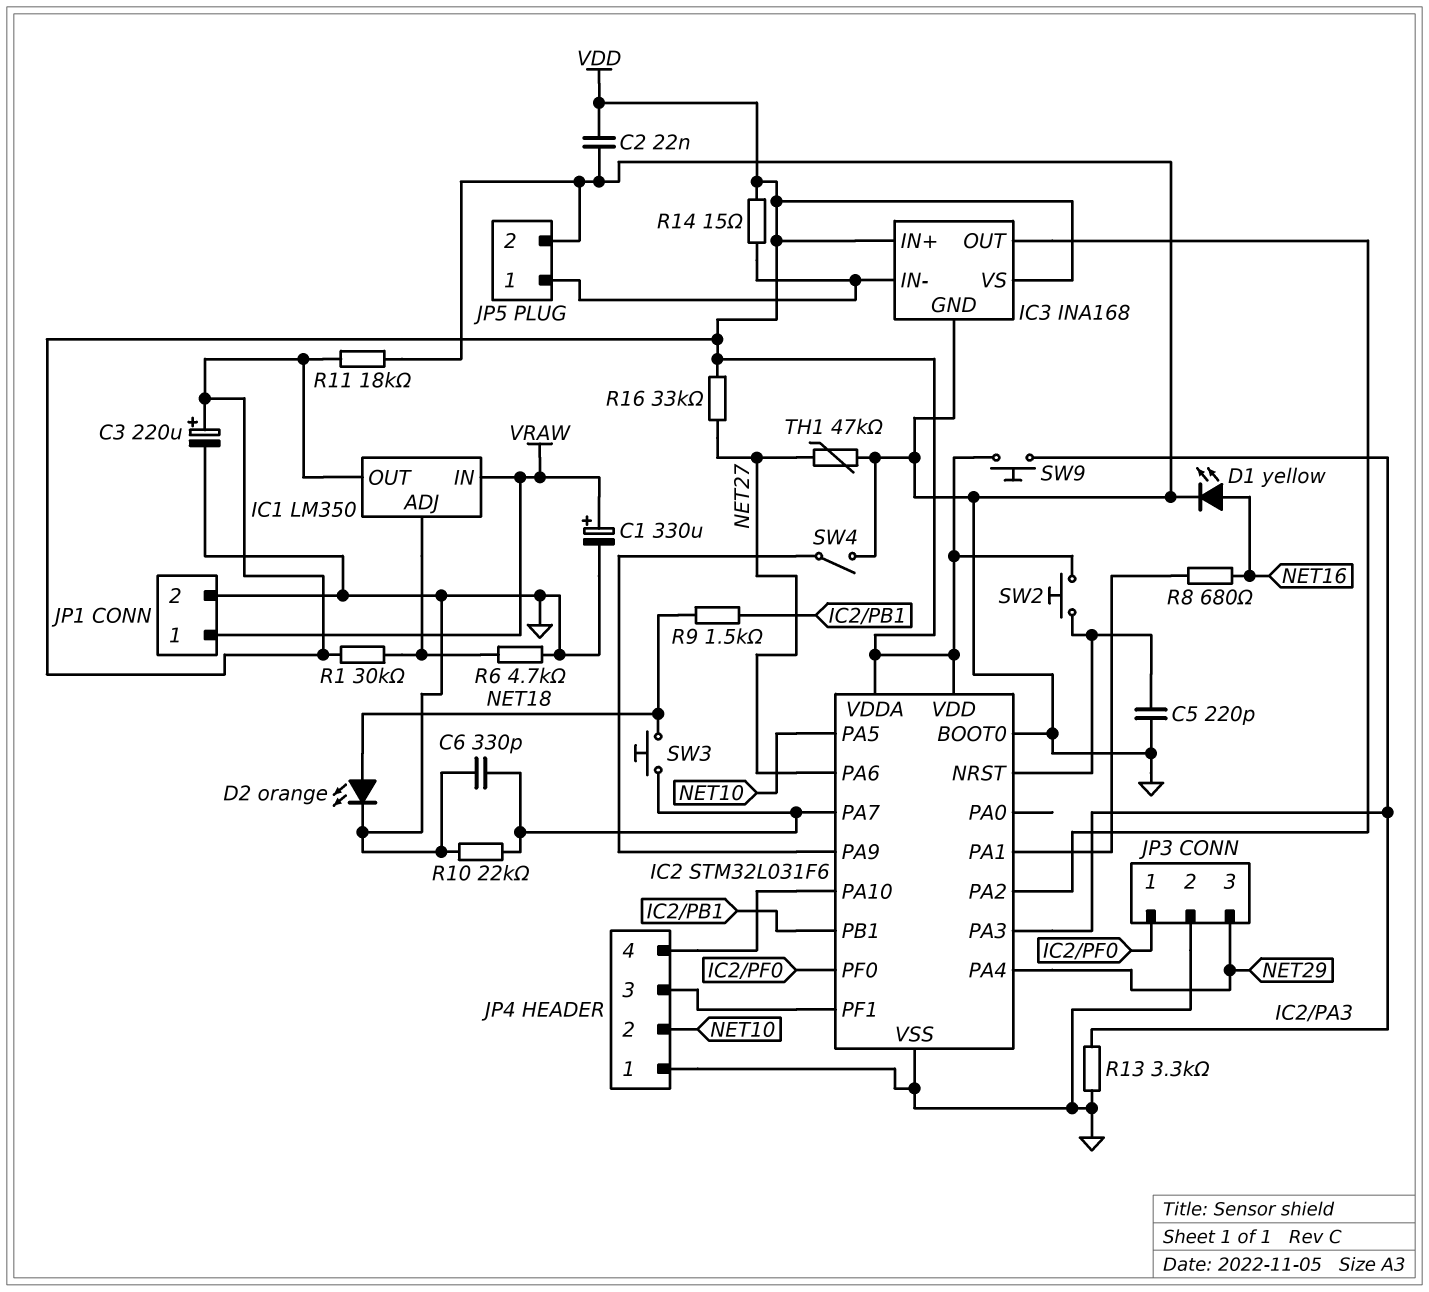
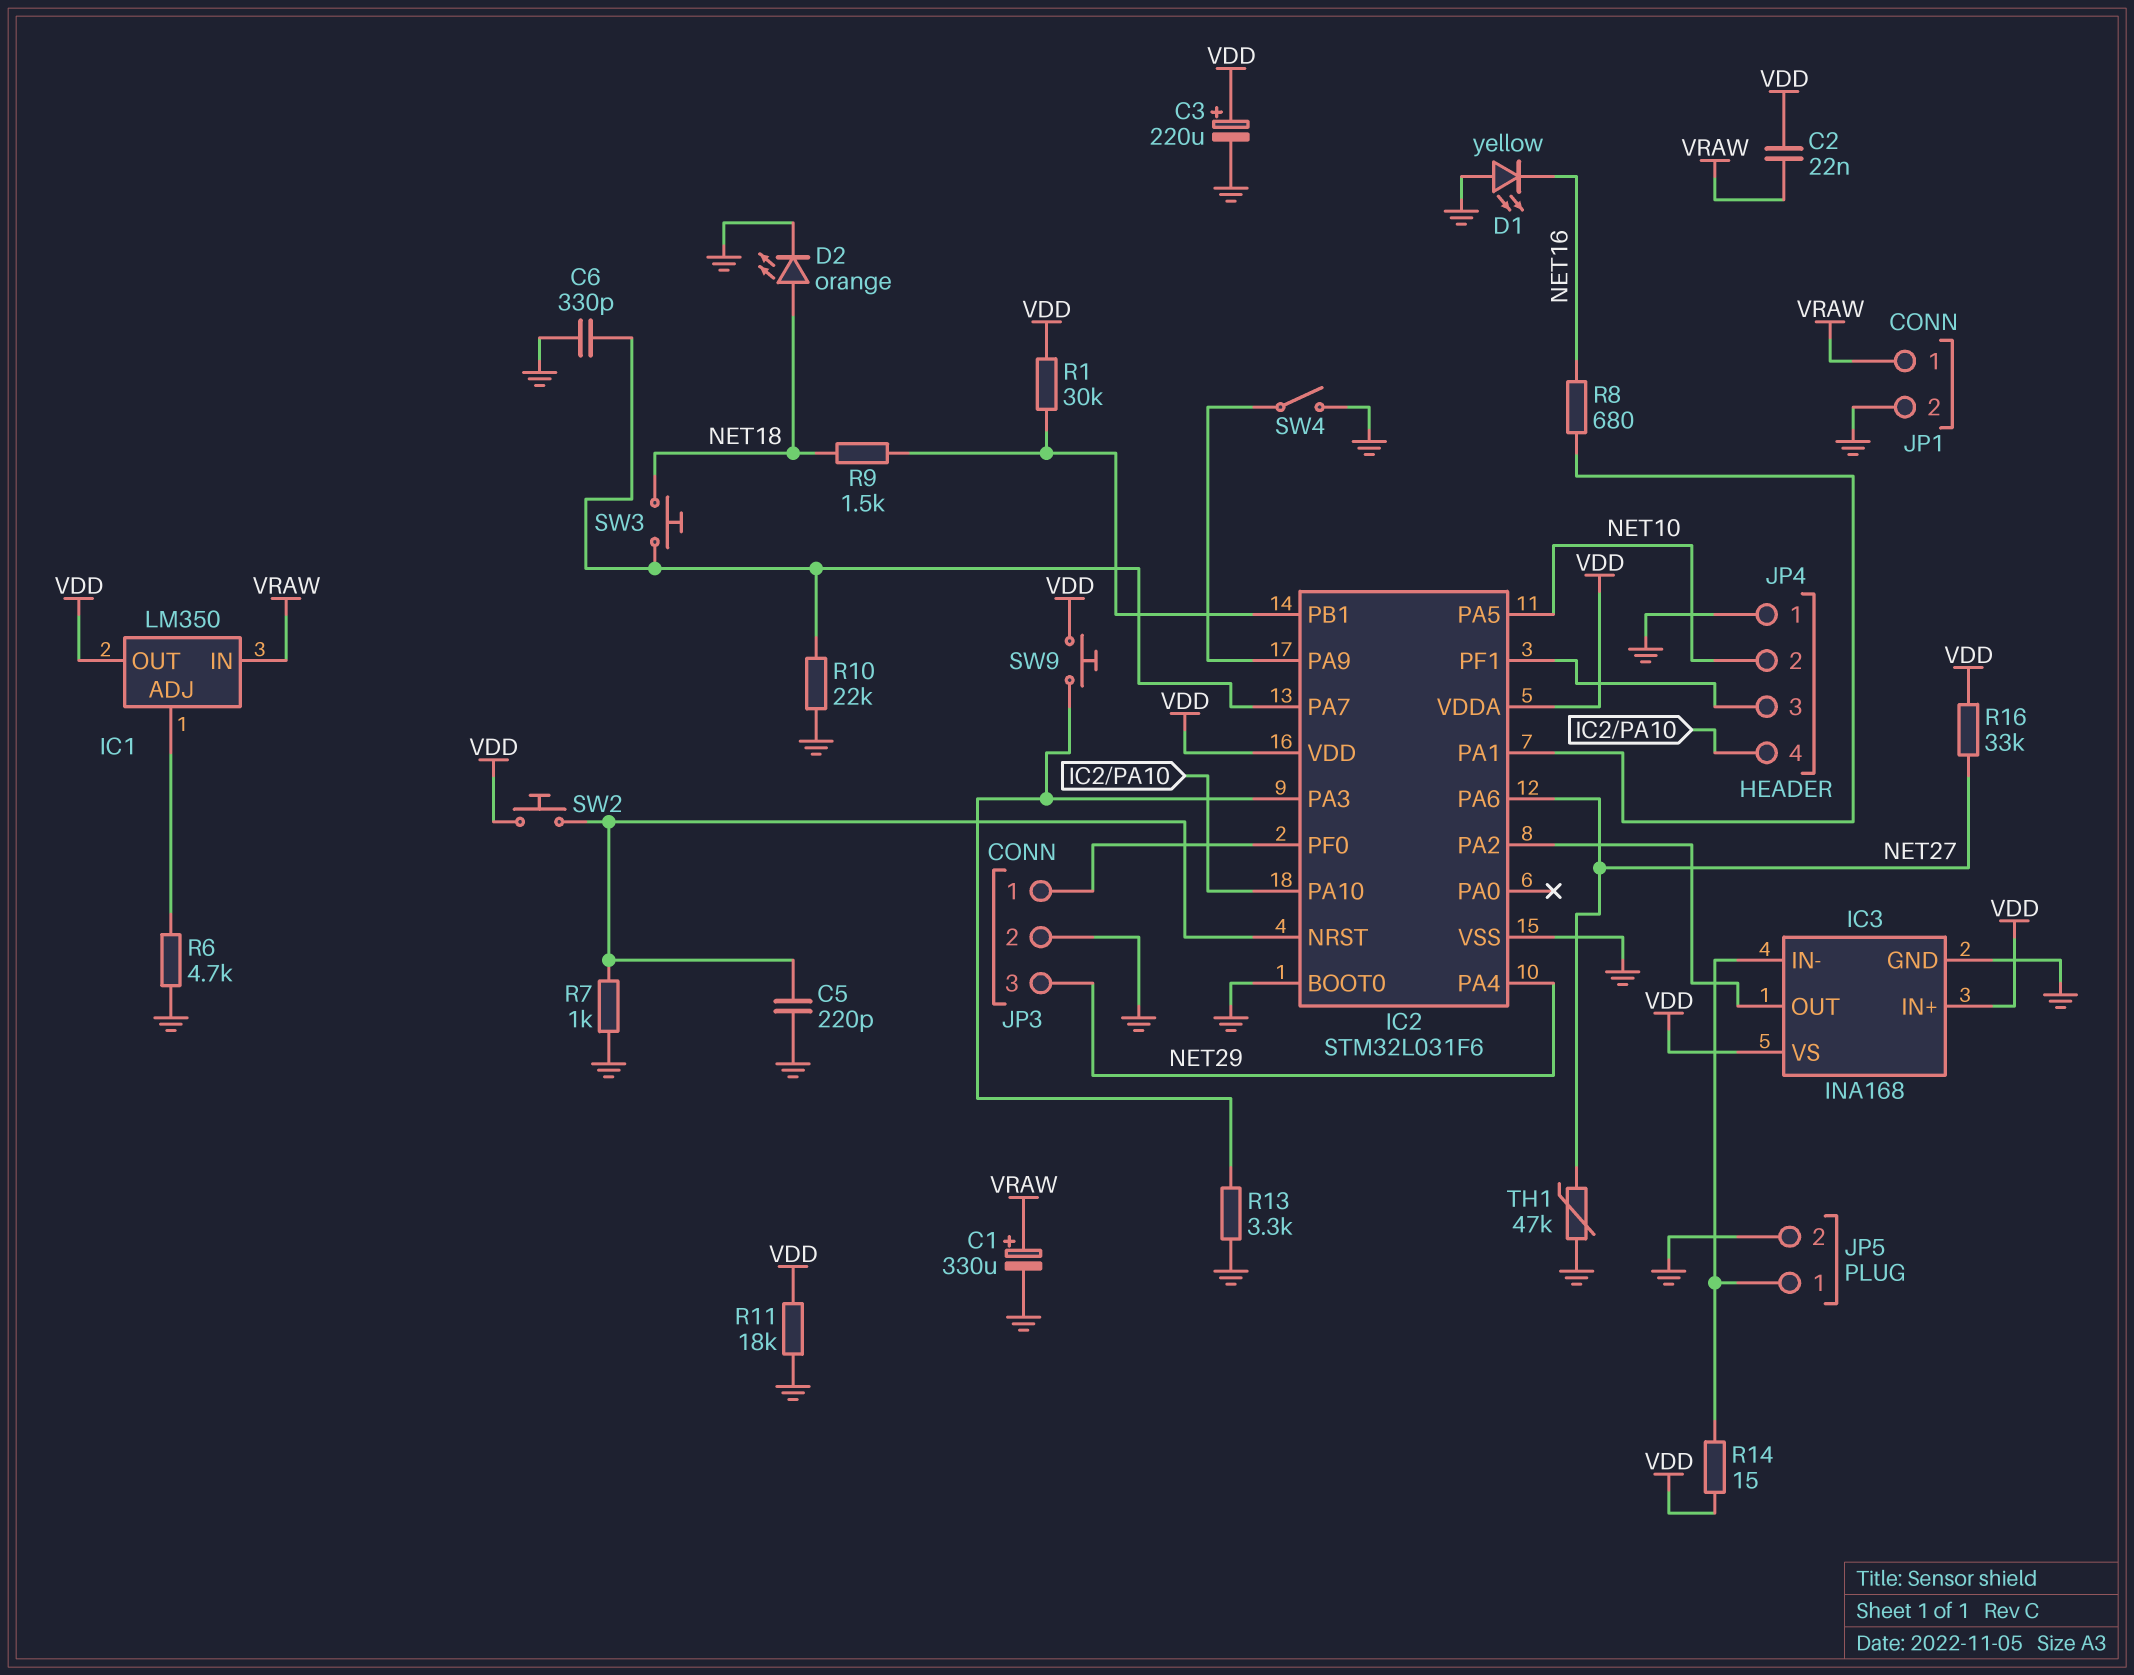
C2: 22nF (GND, VDD) -> 22nF (VDD, VRAW)
D1: LED yellow (A NET16, K GND) -> LED yellow (A GND, K NET16)
R1: 30k (IC1/ADJ, VDD) -> 30k (IC2/PB1, VDD)
R7: none -> 1k (GND, IC2/NRST)

